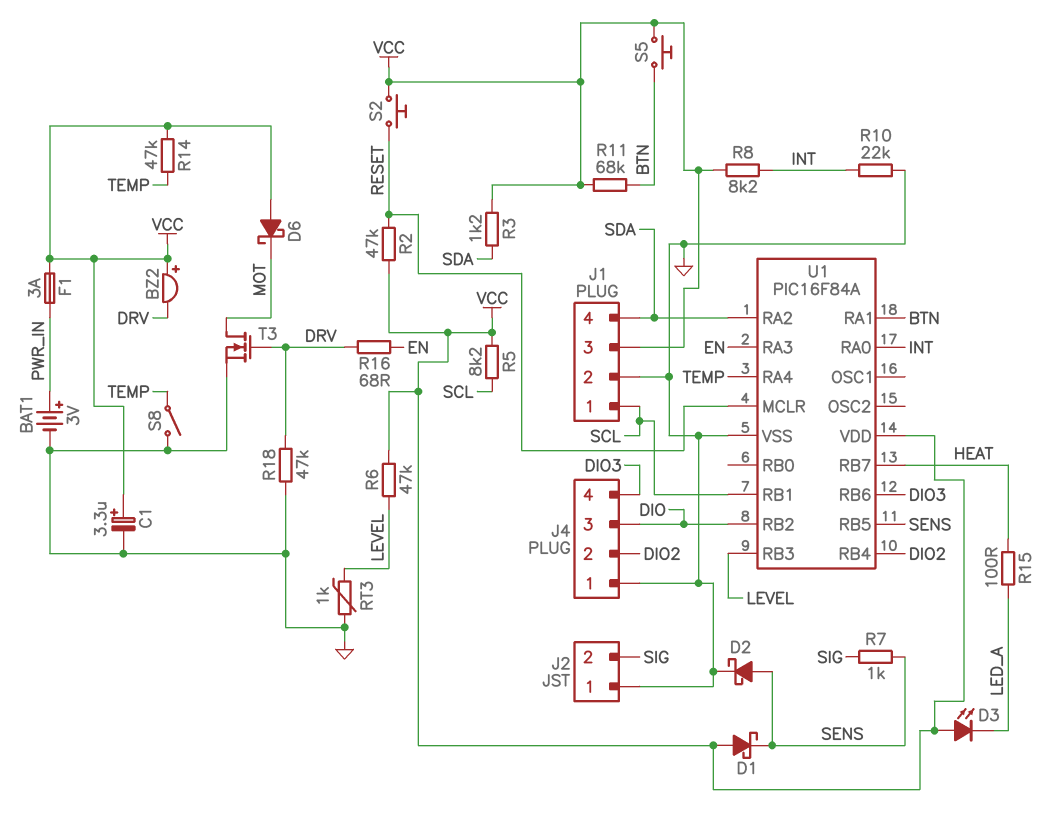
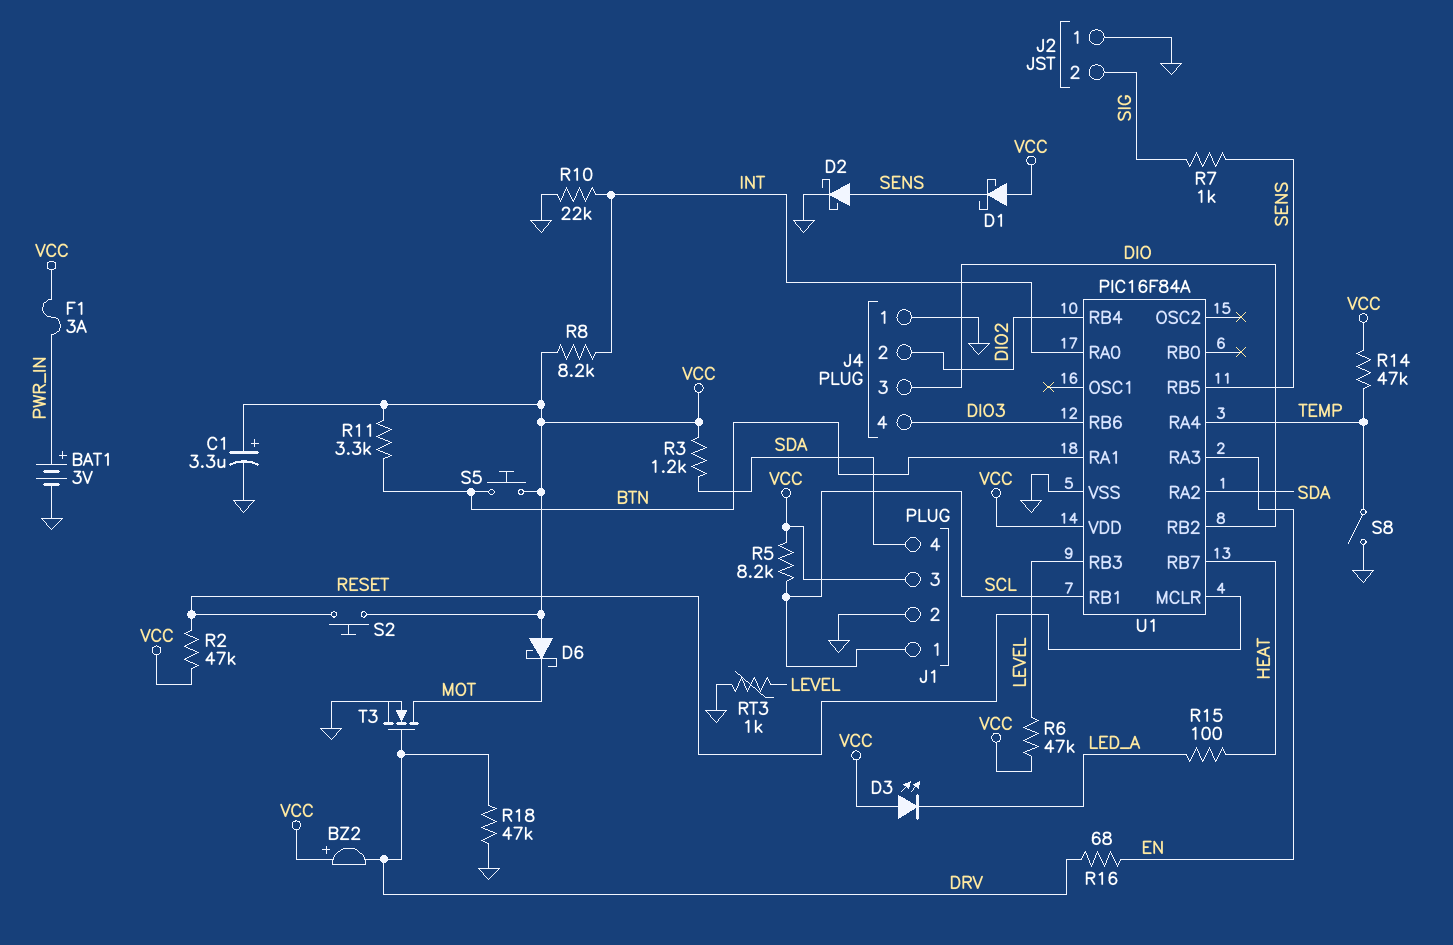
R11: 68k (BTN, VCC) -> 3.3k (BTN, VCC)

